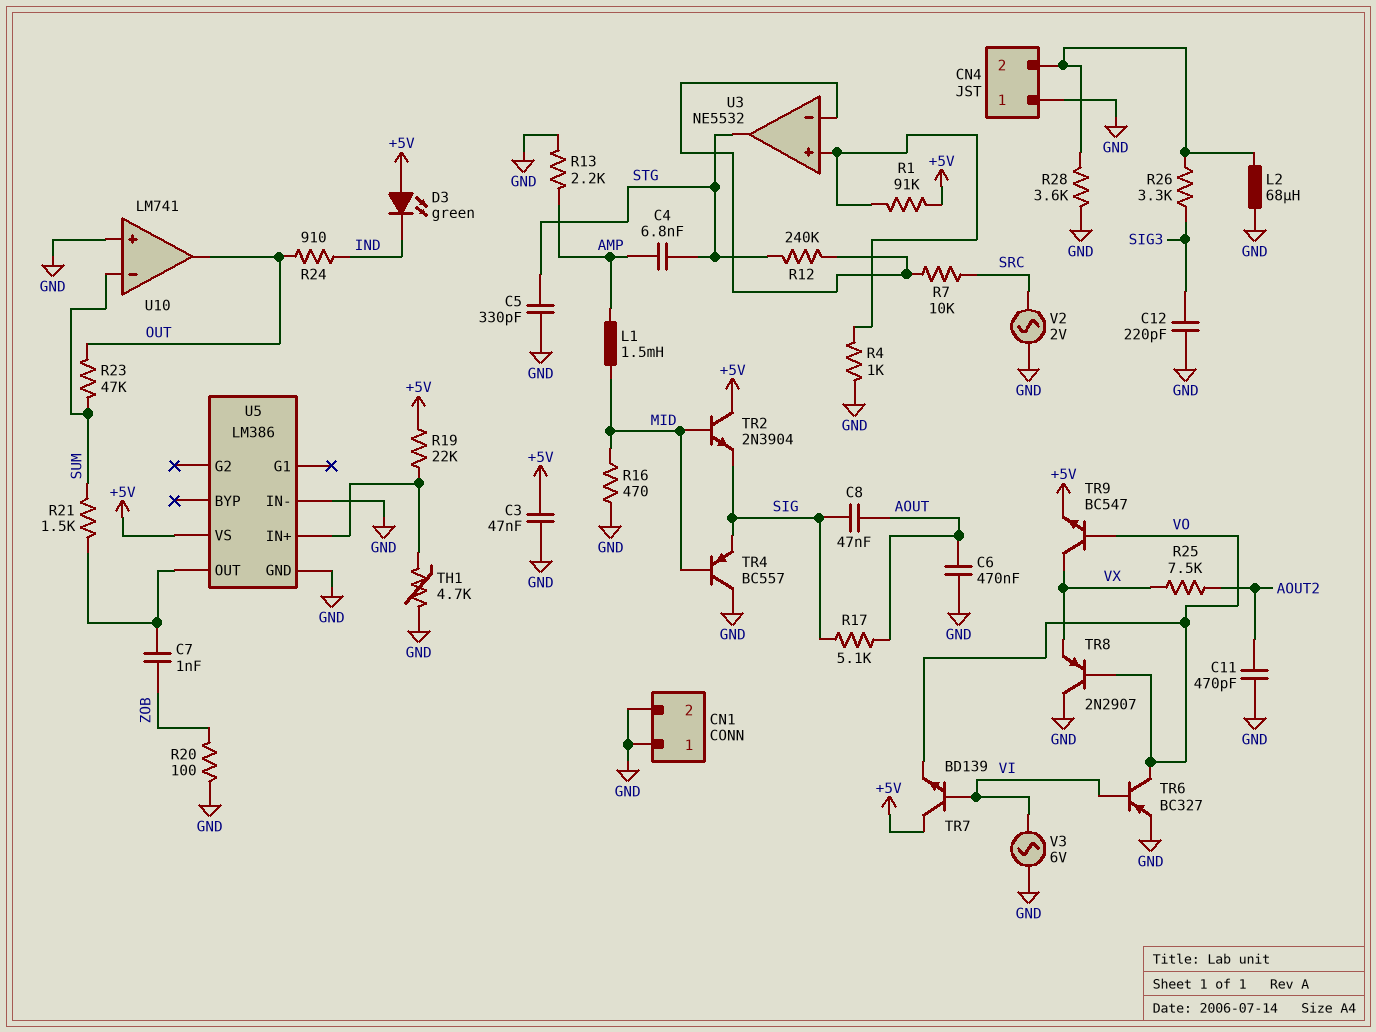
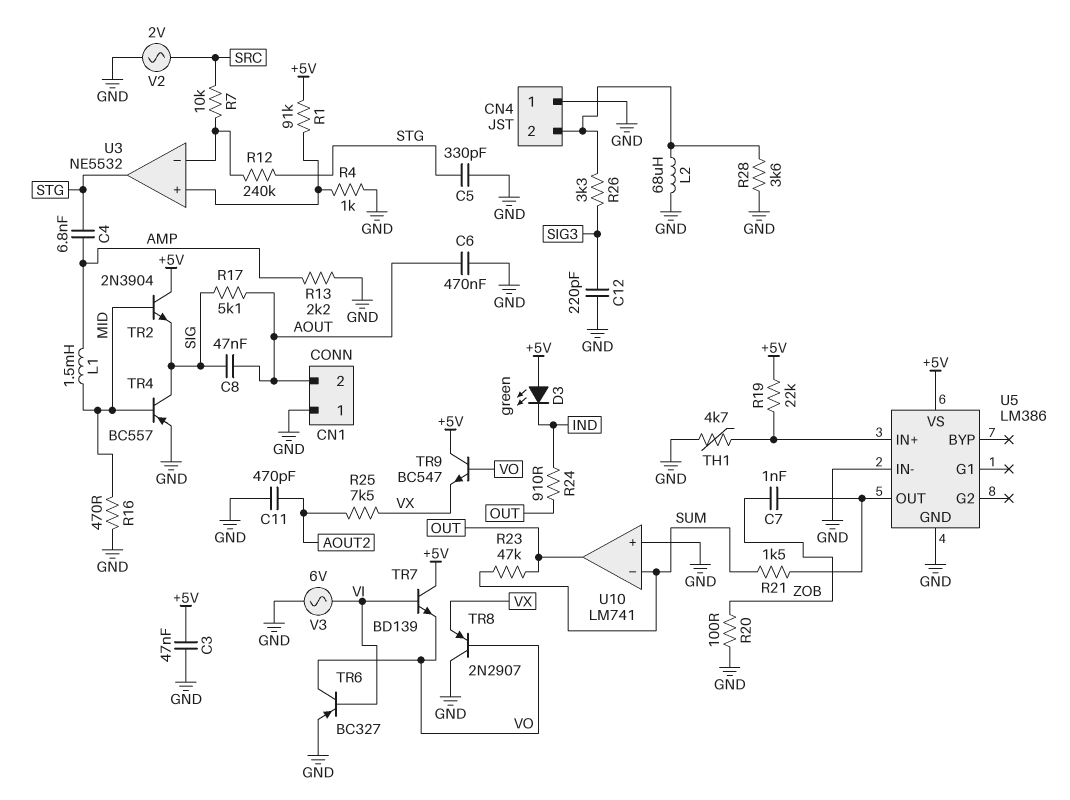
CN1 pin 2: GND -> AOUT
TR4: PNP BC557 (B MID, C GND, E SIG) -> PNP BC557 (B MID, C SIG, E GND)
TR9: NPN BC547 (B VO, C VX, E +5V) -> NPN BC547 (B VO, C +5V, E VX)

